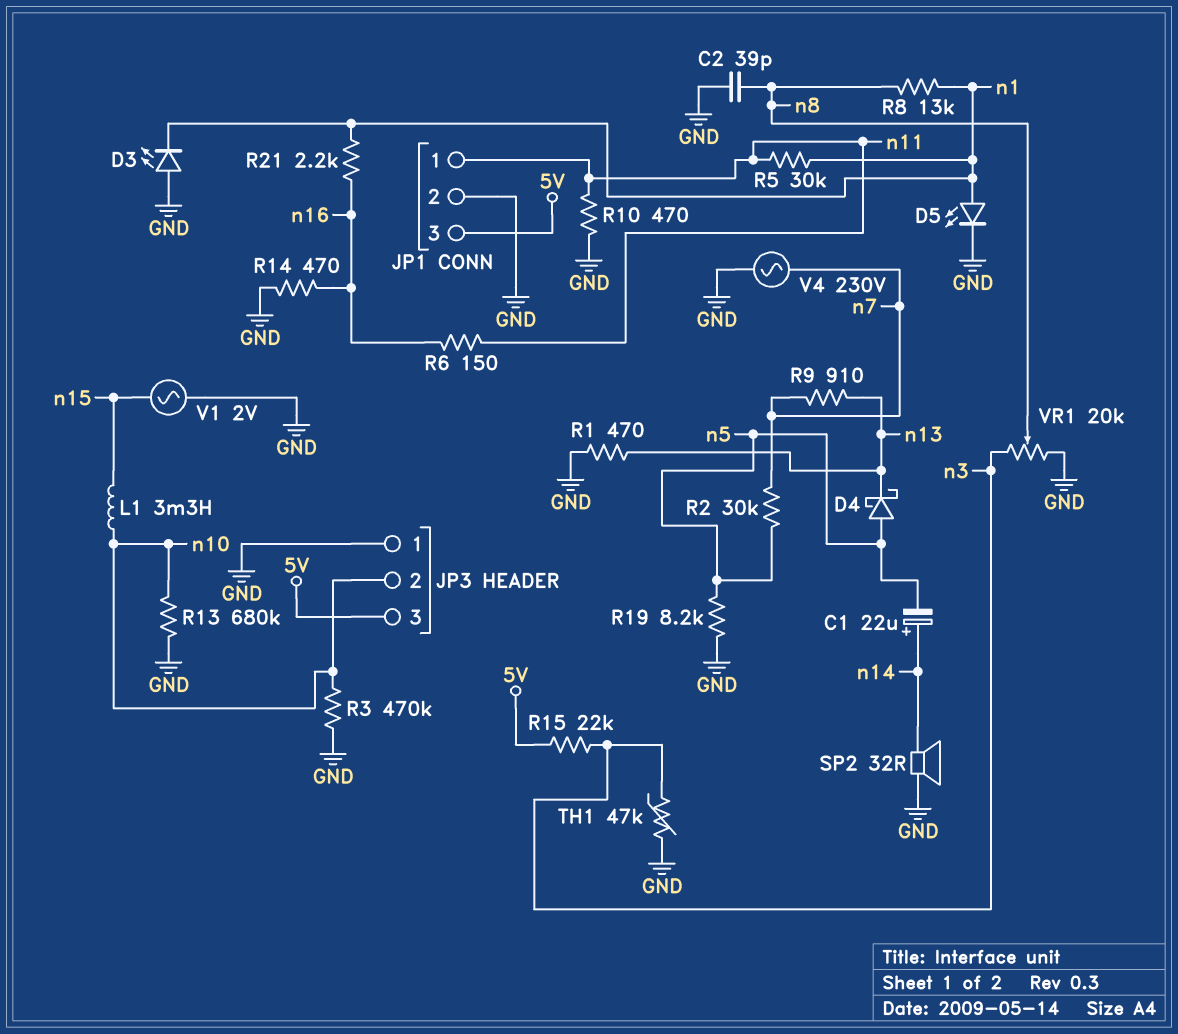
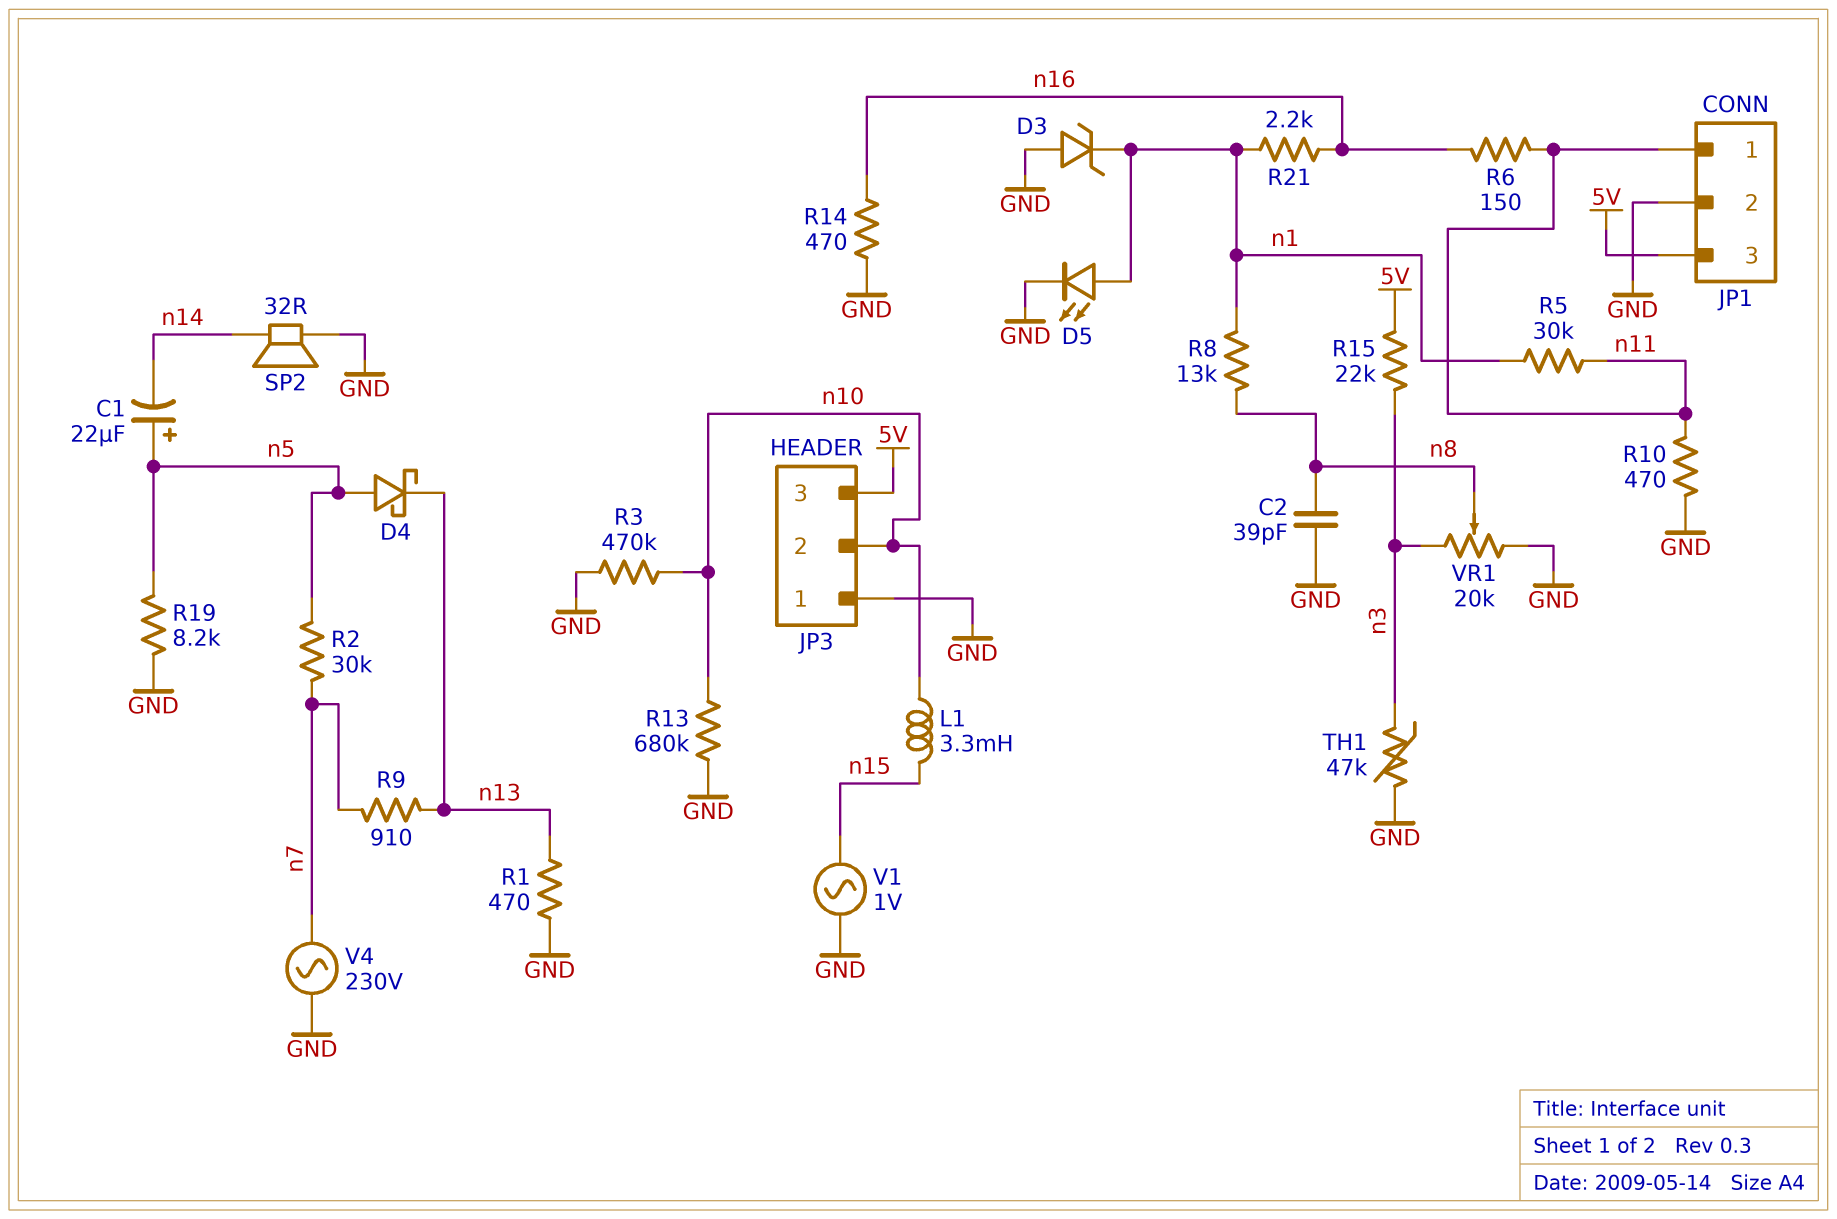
C1: 22uF (plus n14, minus n5) -> 22uF (plus n5, minus n14)
D3: LED (A GND, K n1) -> zener (A GND, K n1)
V1: AC 2V (GND, n15) -> AC 1V (GND, n15)

